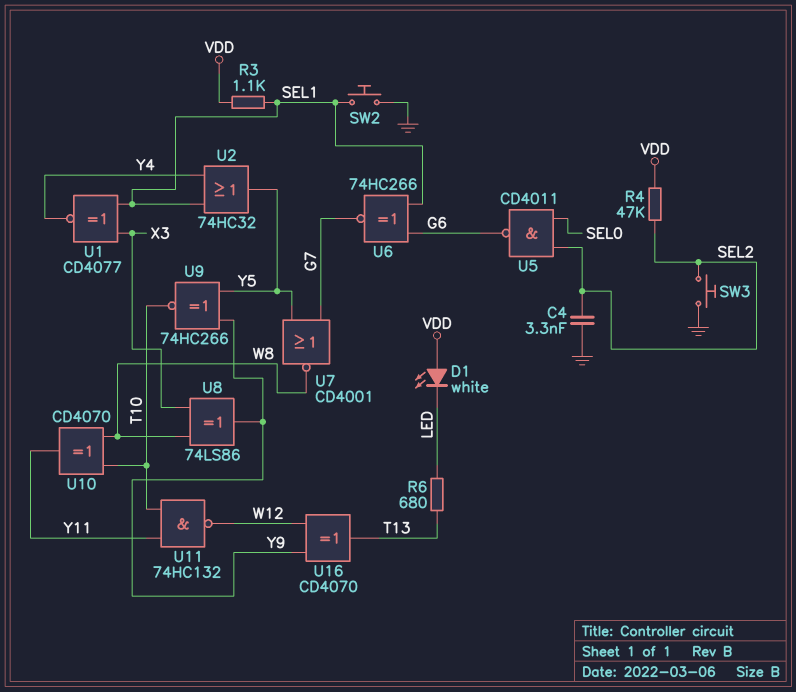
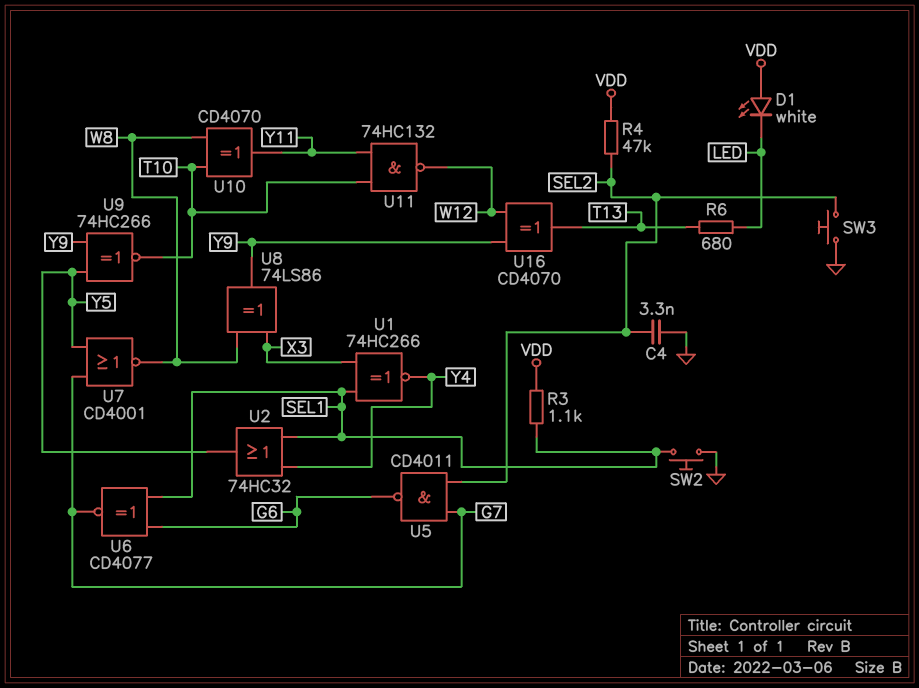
U1: XNOR CD4077 (in SEL1, in X3, out Y4) -> XNOR 74HC266 (in SEL1, in X3, out Y4)
U5: NAND CD4011 (in SEL0, in SEL2, out G6) -> NAND CD4011 (in G7, in SEL2, out G6)
U6: XNOR 74HC266 (in G6, in SEL1, out G7) -> XNOR CD4077 (in G6, in SEL1, out G7)

